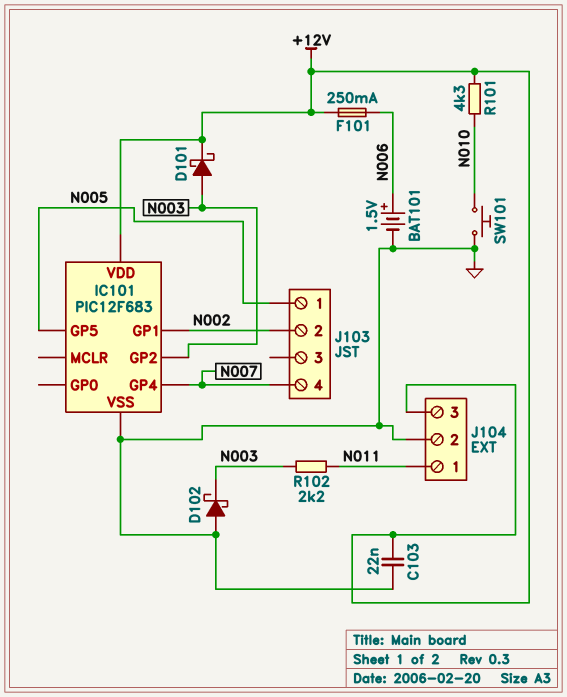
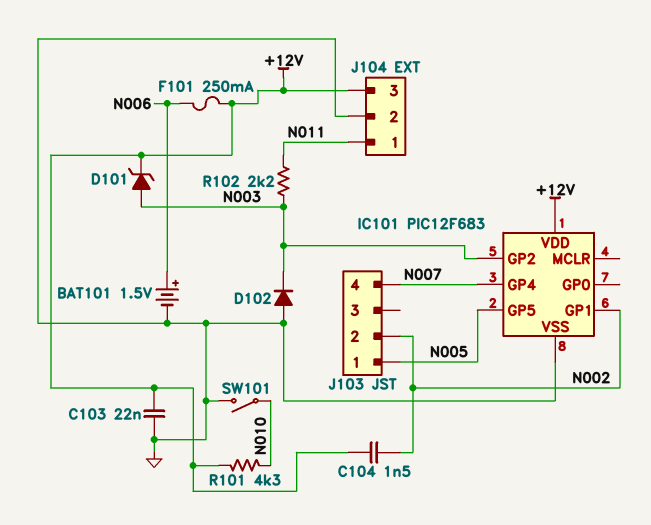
C104: none -> 1.5nF (+12V, N002)
D101: schottky (A N003, K +12V) -> zener (A N003, K +12V)
D102: schottky (A GND, K N003) -> diode (A GND, K N003)
SW101: button (GND, N010) -> switch (GND, N010)

